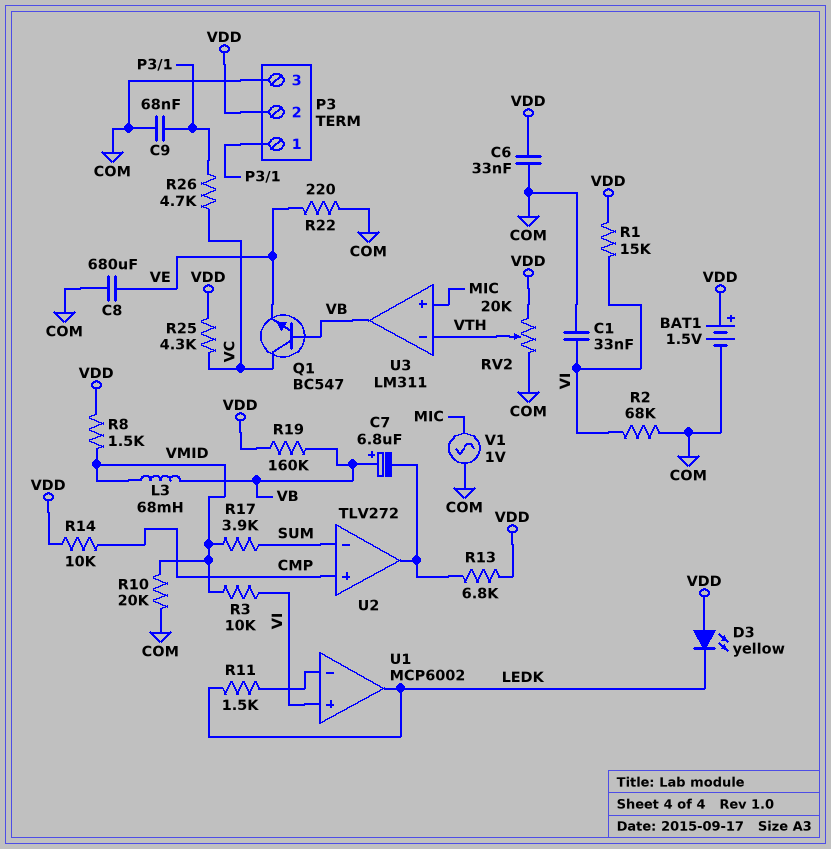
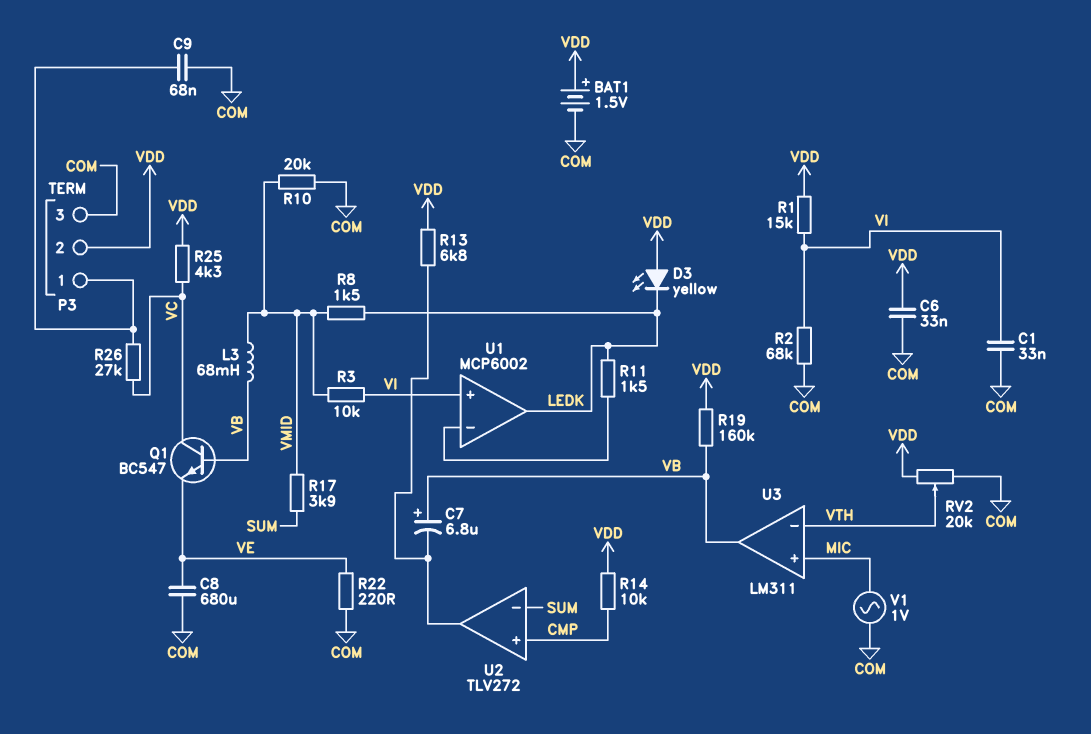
R8: 1.5k (VDD, VMID) -> 1.5k (LEDK, VMID)
R26: 4.7k (P3/1, VC) -> 27k (P3/1, VC)

